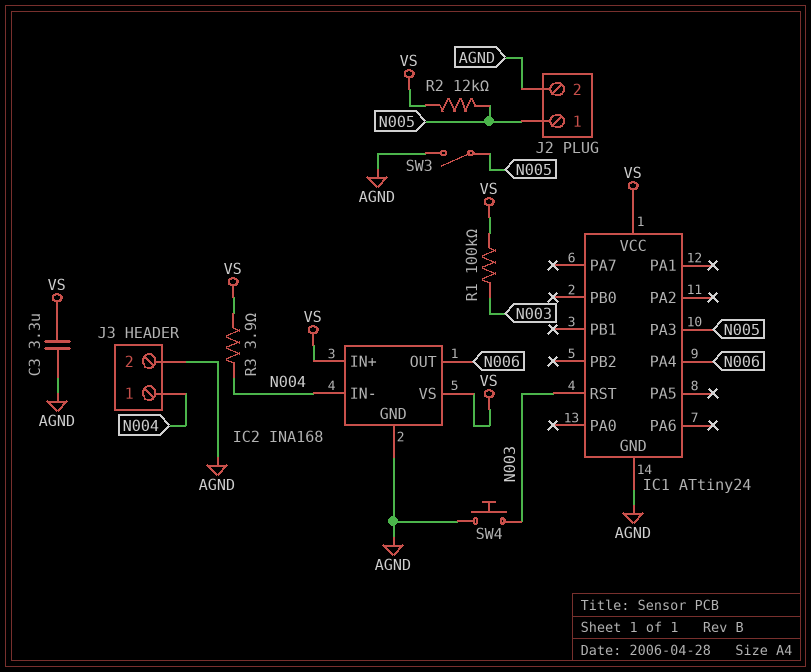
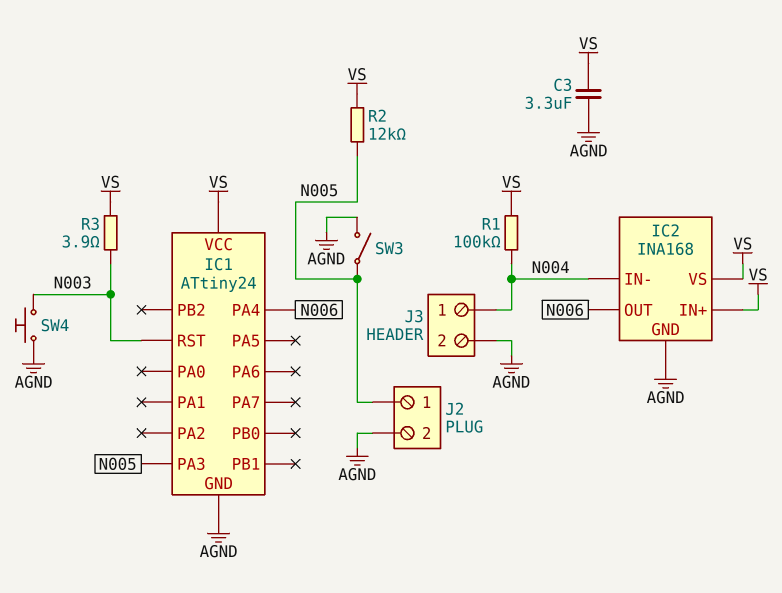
R1: 100k (N003, VS) -> 100k (N004, VS)
R3: 3.9 (N004, VS) -> 3.9 (N003, VS)

